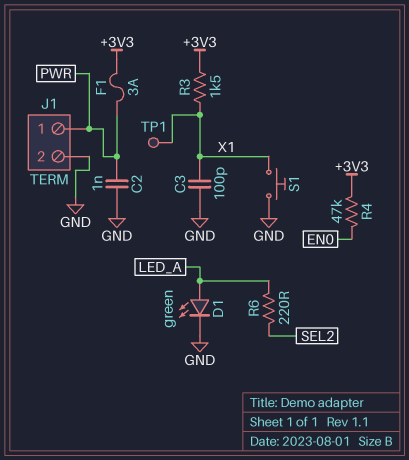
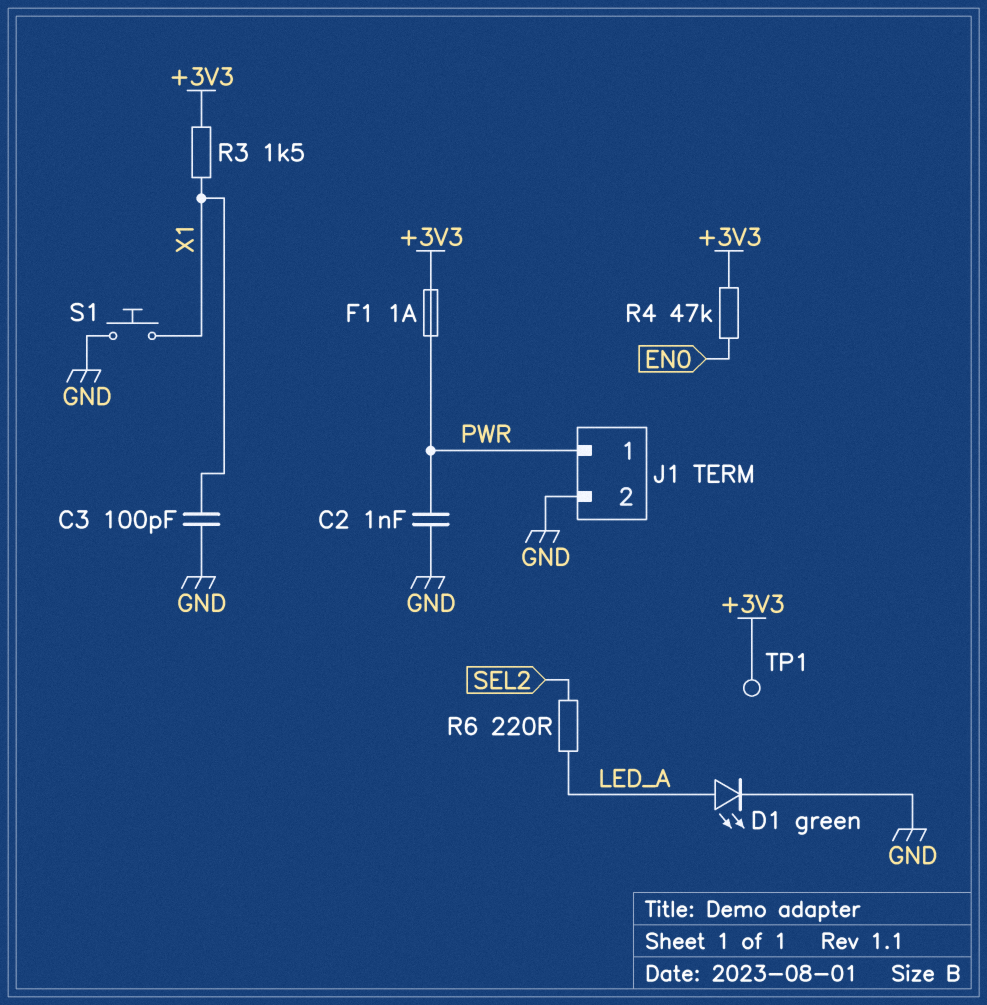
F1: 3A (+3V3, PWR) -> 1A (+3V3, PWR)
TP1: test point (X1) -> test point (+3V3)

